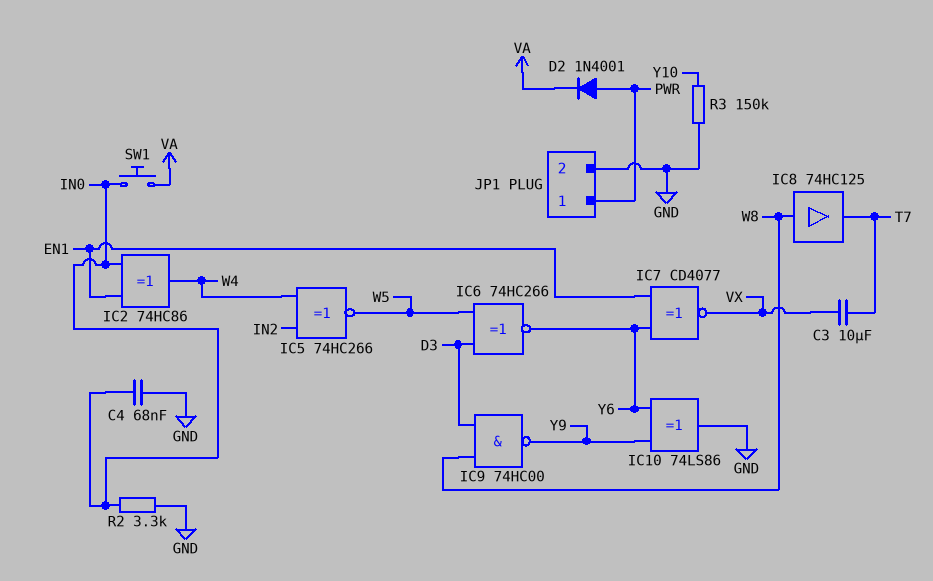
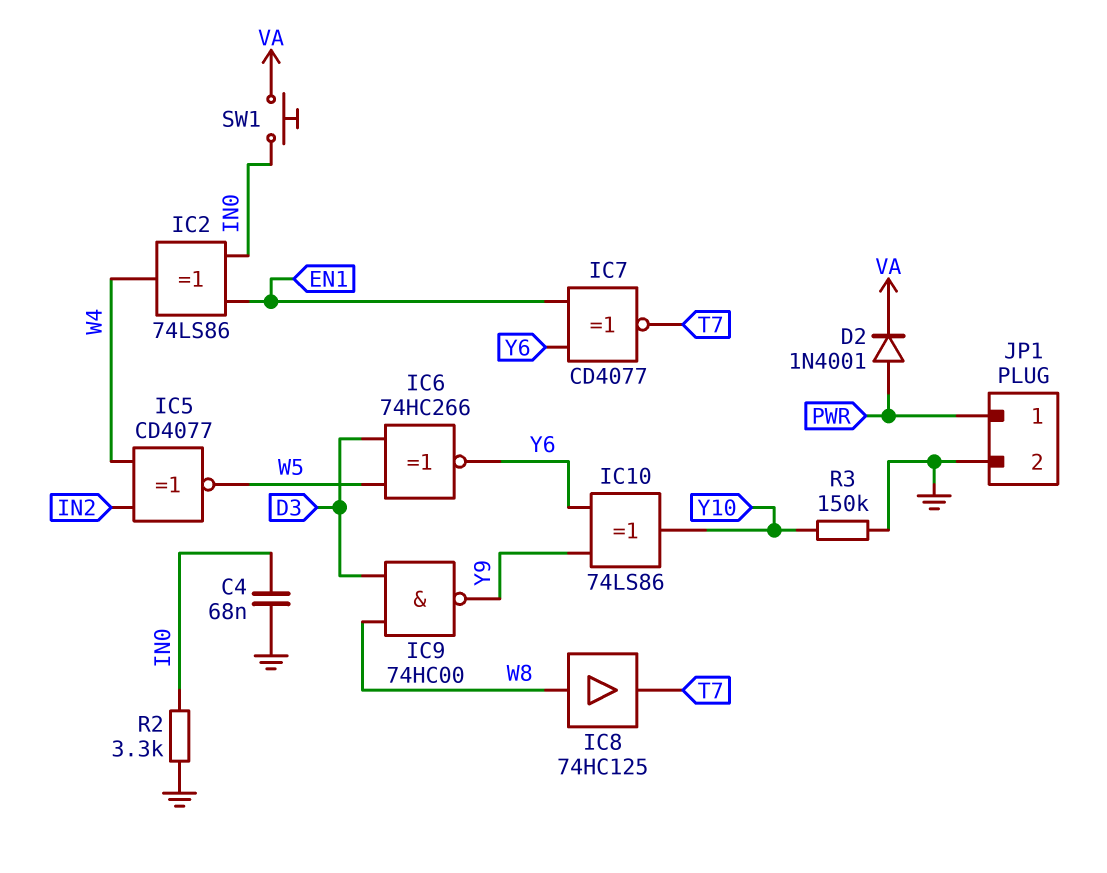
C3: 10uF (T7, VX) -> none
IC2: XOR 74HC86 (in EN1, in IN0, out W4) -> XOR 74LS86 (in EN1, in IN0, out W4)
IC5: XNOR 74HC266 (in IN2, in W4, out W5) -> XNOR CD4077 (in IN2, in W4, out W5)
IC7: XNOR CD4077 (in EN1, in Y6, out VX) -> XNOR CD4077 (in EN1, in Y6, out T7)
IC10: XOR 74LS86 (in Y6, in Y9, out GND) -> XOR 74LS86 (in Y6, in Y9, out Y10)

